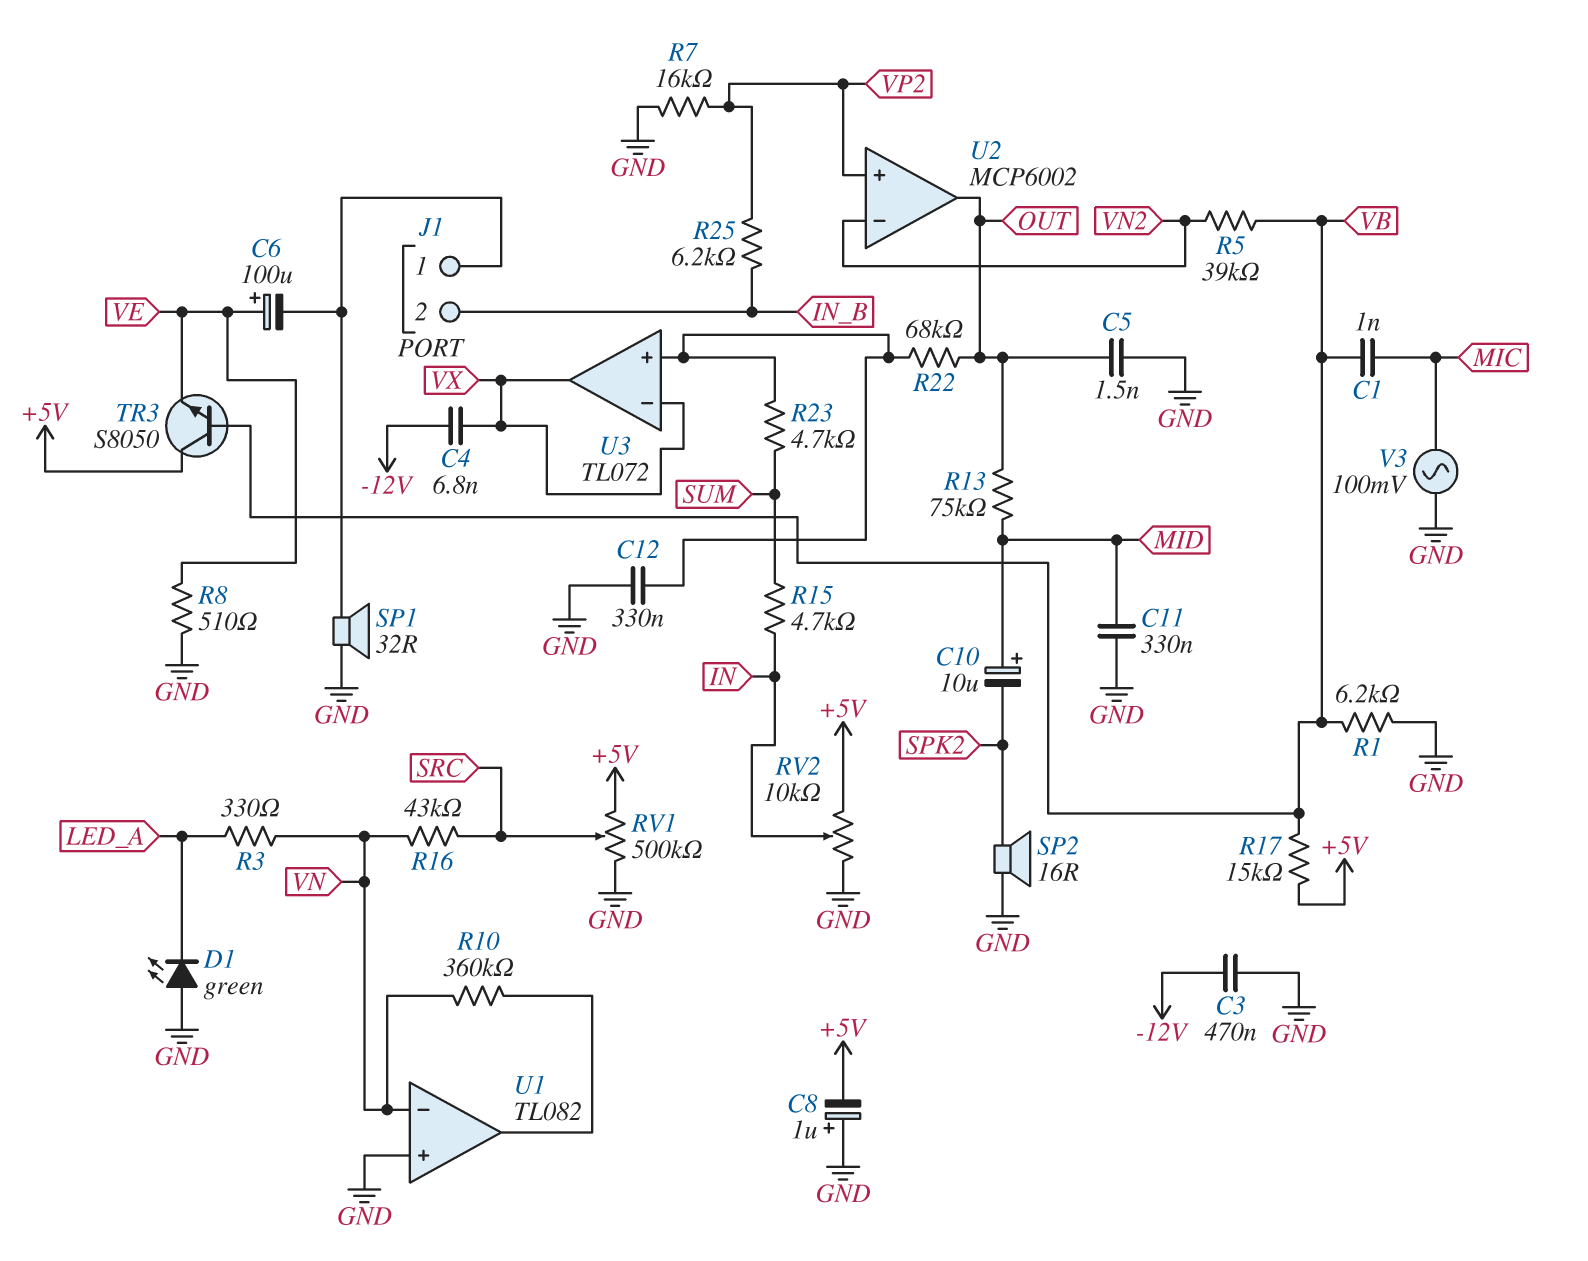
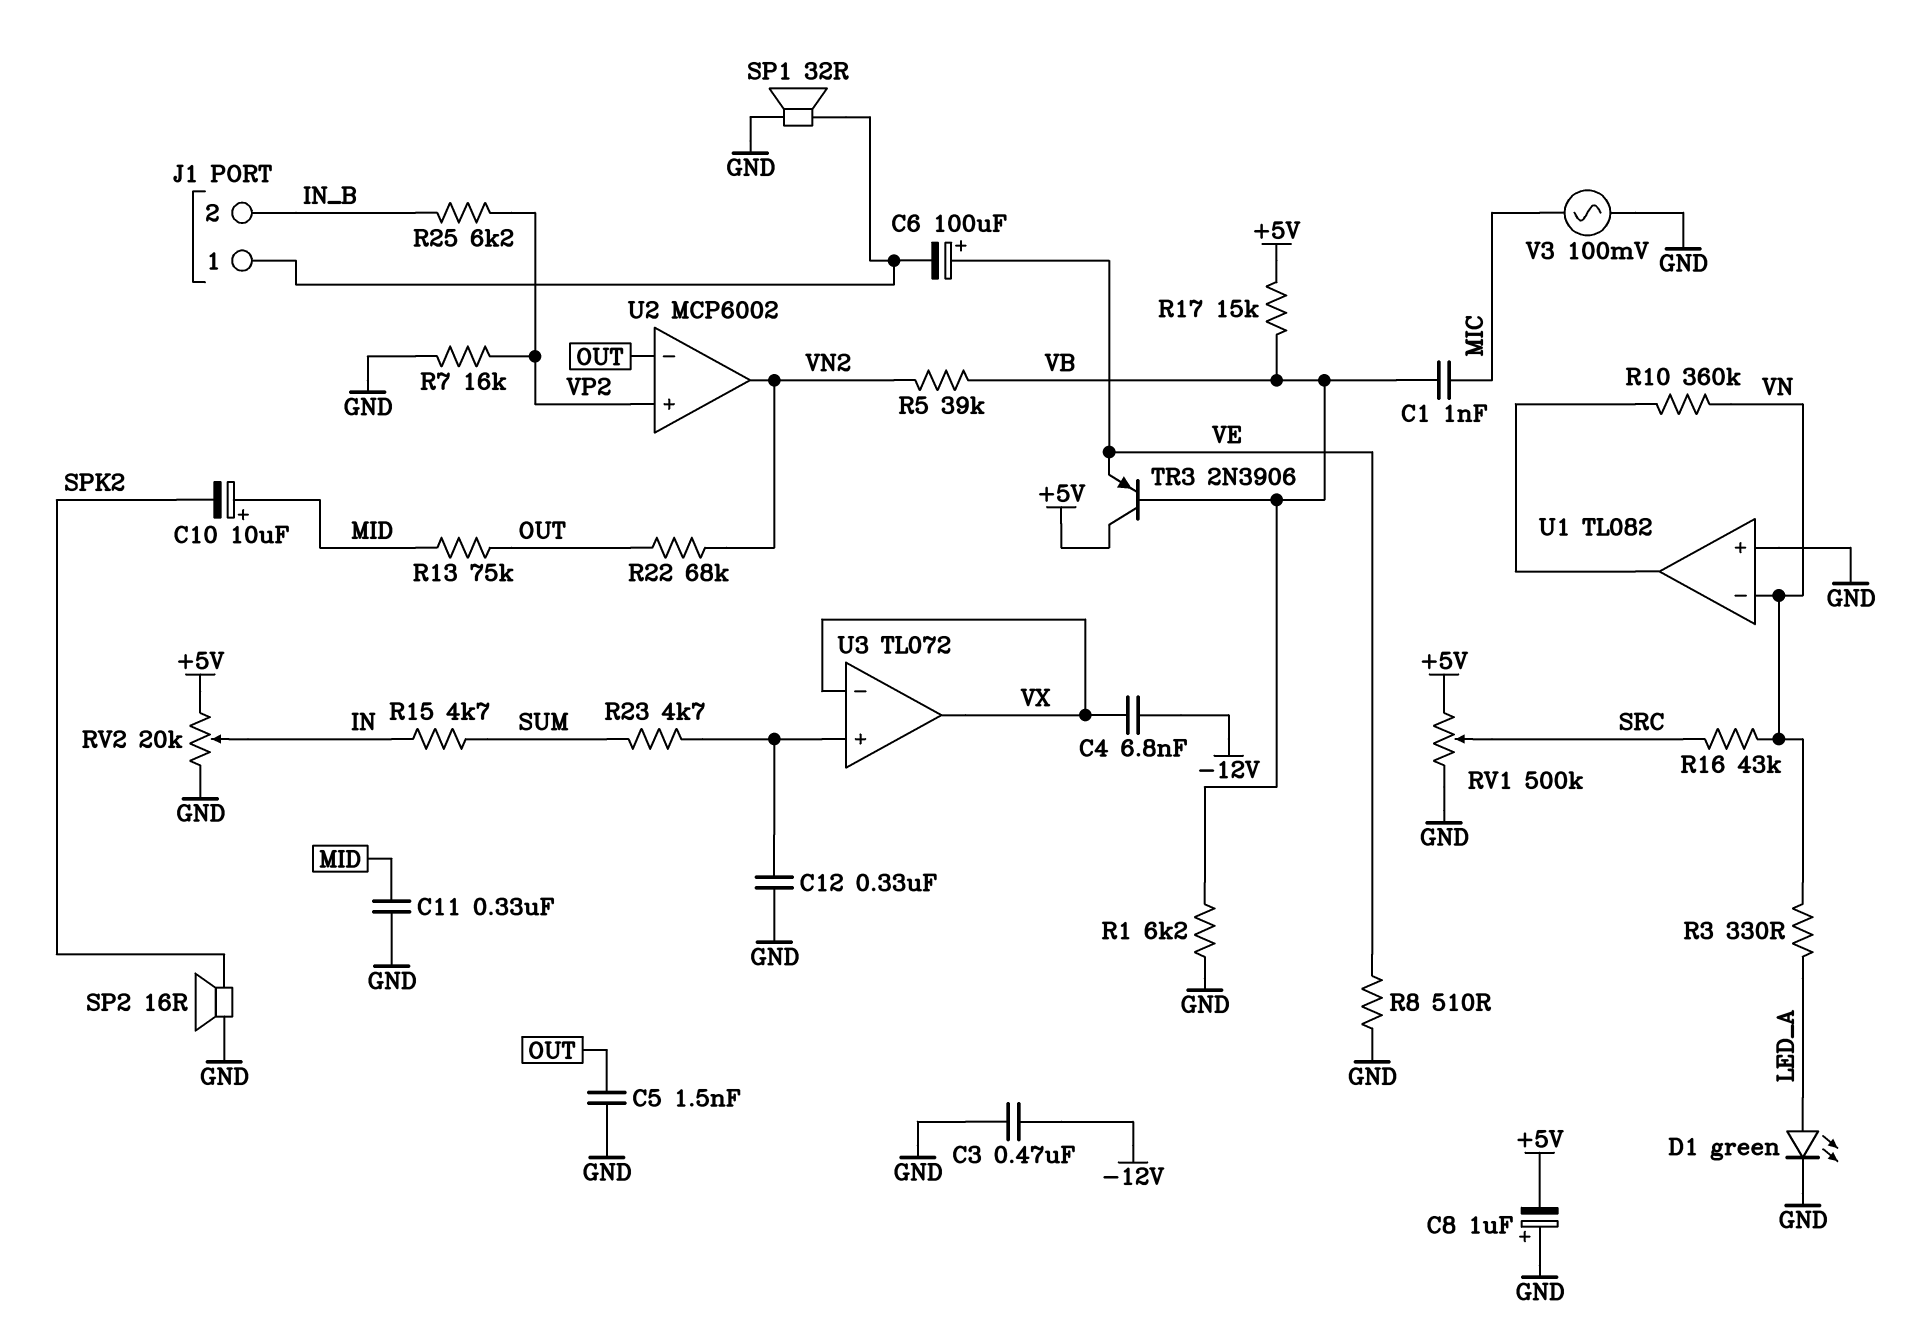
D1: LED green (A GND, K LED_A) -> LED green (A LED_A, K GND)
R22: 68k (OUT, U3/in+) -> 68k (OUT, VN2)
RV2: 10k (+5V, GND, wiper IN) -> 20k (+5V, GND, wiper IN)
TR3: NPN S8050 (B VB, C +5V, E VE) -> PNP 2N3906 (B VB, C +5V, E VE)
U2 pin in-: VN2 -> OUT
U2 pin out: OUT -> VN2

